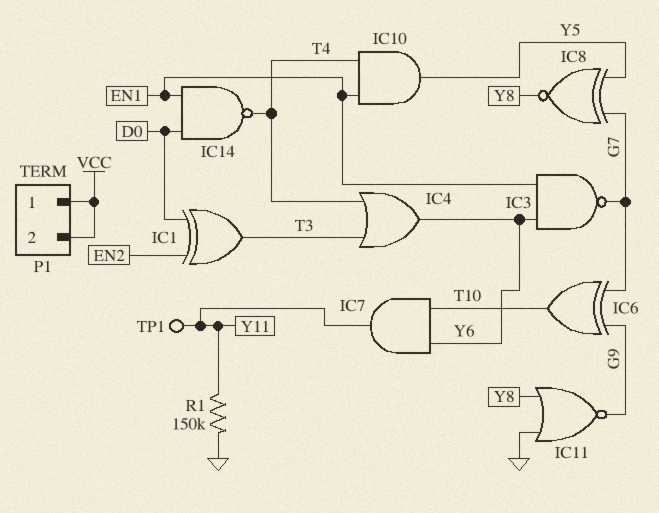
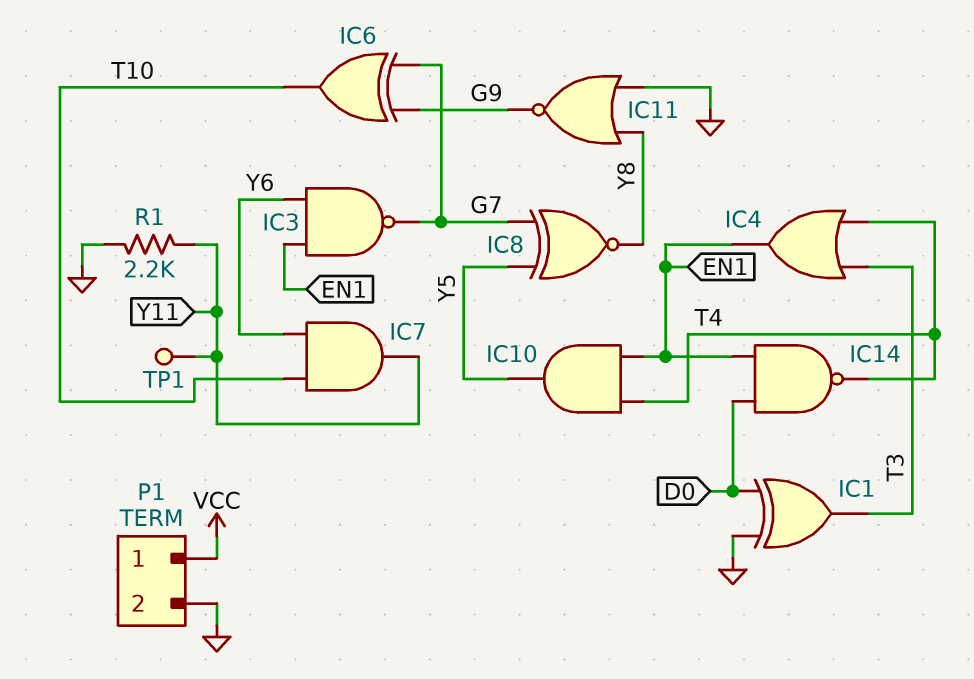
IC1: XOR (in D0, in EN2, out T3) -> XOR (in D0, in GND, out T3)
IC4: OR (in T3, in T4, out Y6) -> OR (in T3, in T4, out EN1)
P1 pin 2: VCC -> GND
R1: 150k (GND, Y11) -> 2.2k (GND, Y11)

